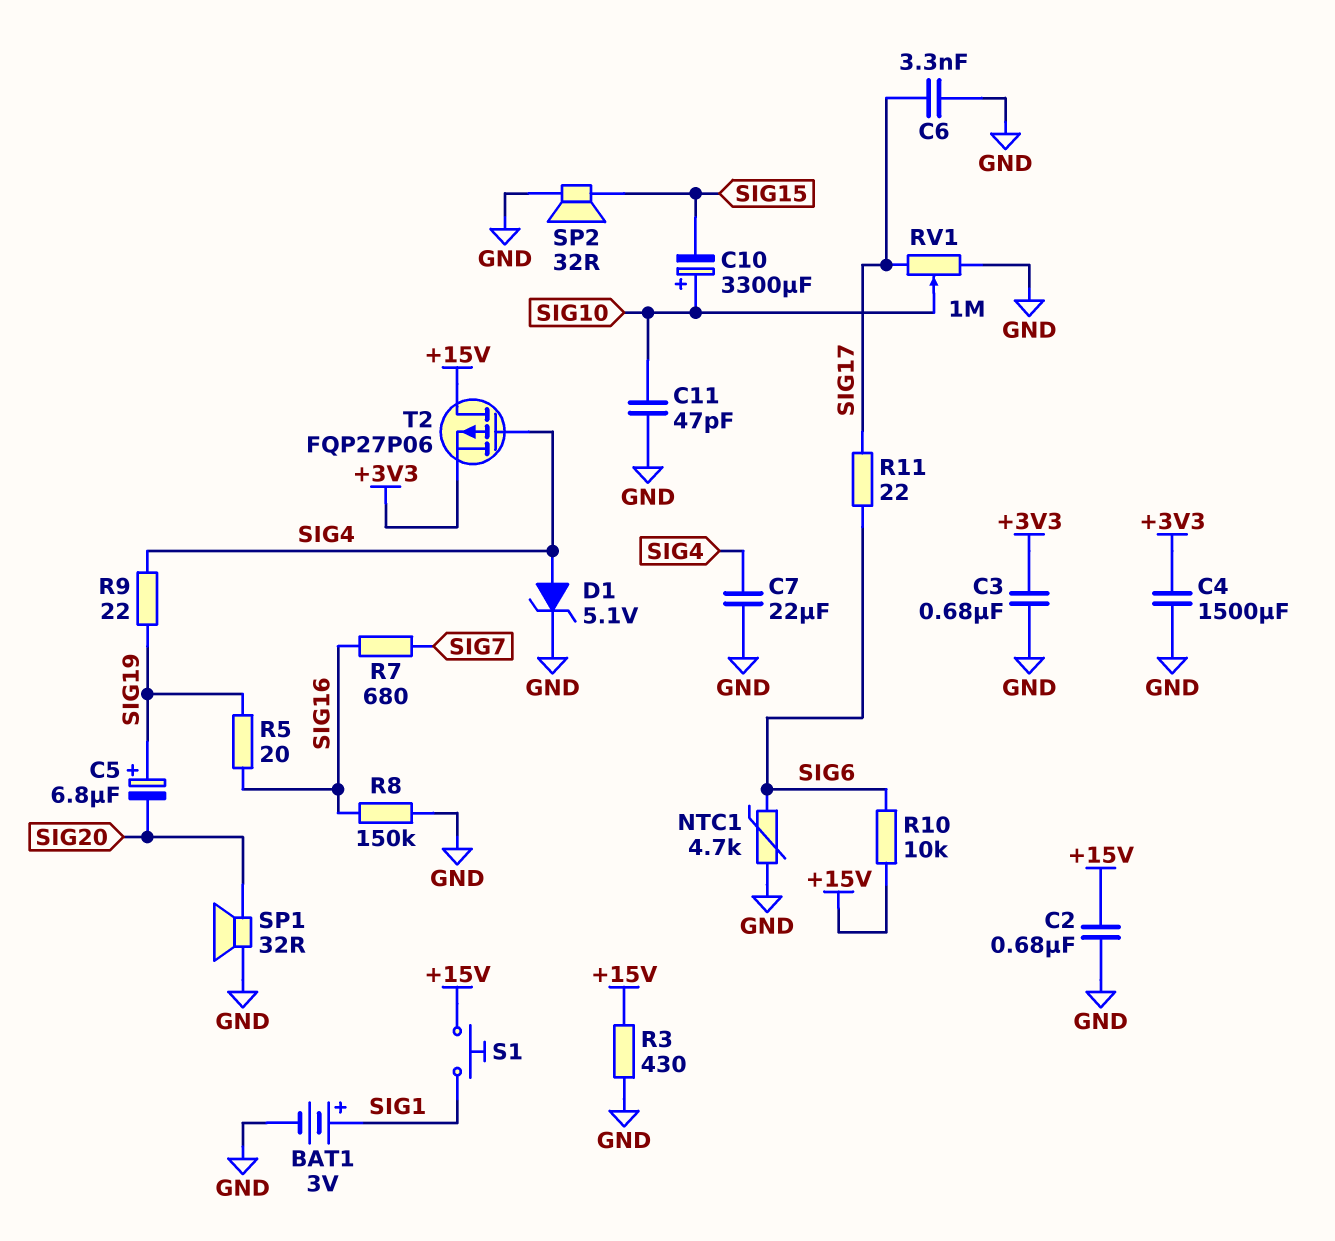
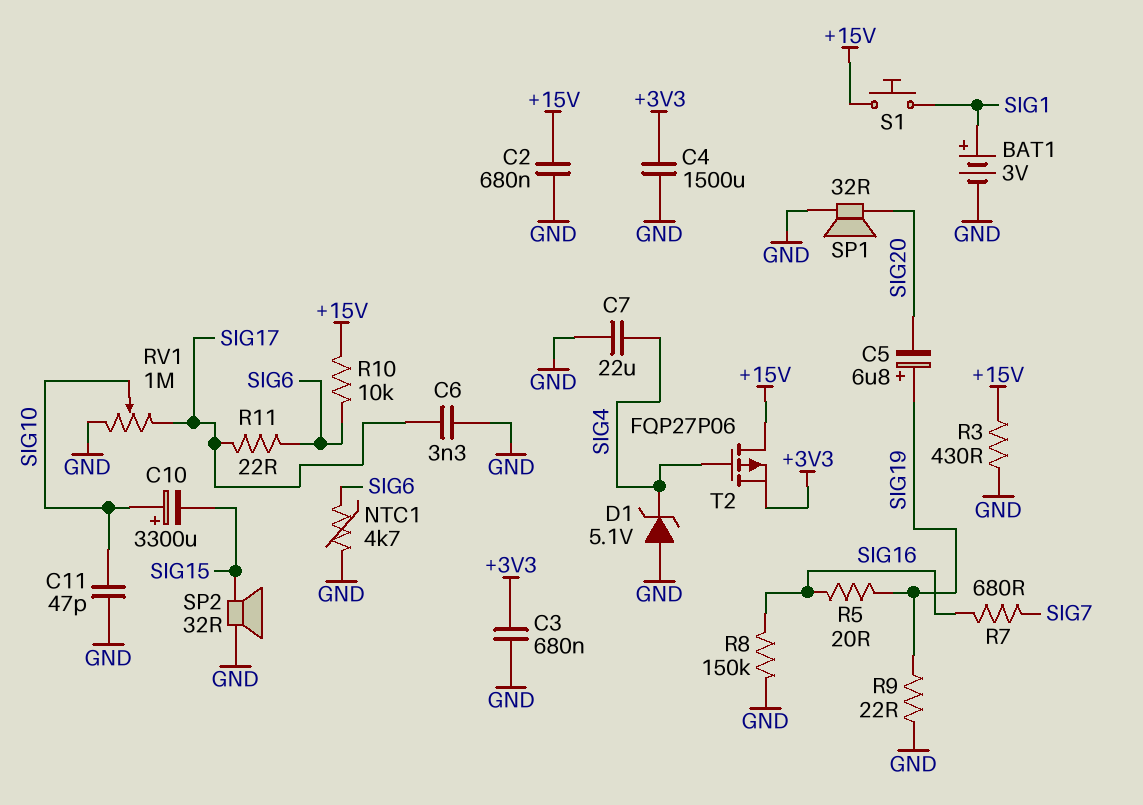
D1: zener 5.1V (A SIG4, K GND) -> zener 5.1V (A GND, K SIG4)
R9: 22 (SIG4, SIG19) -> 22 (GND, SIG19)

